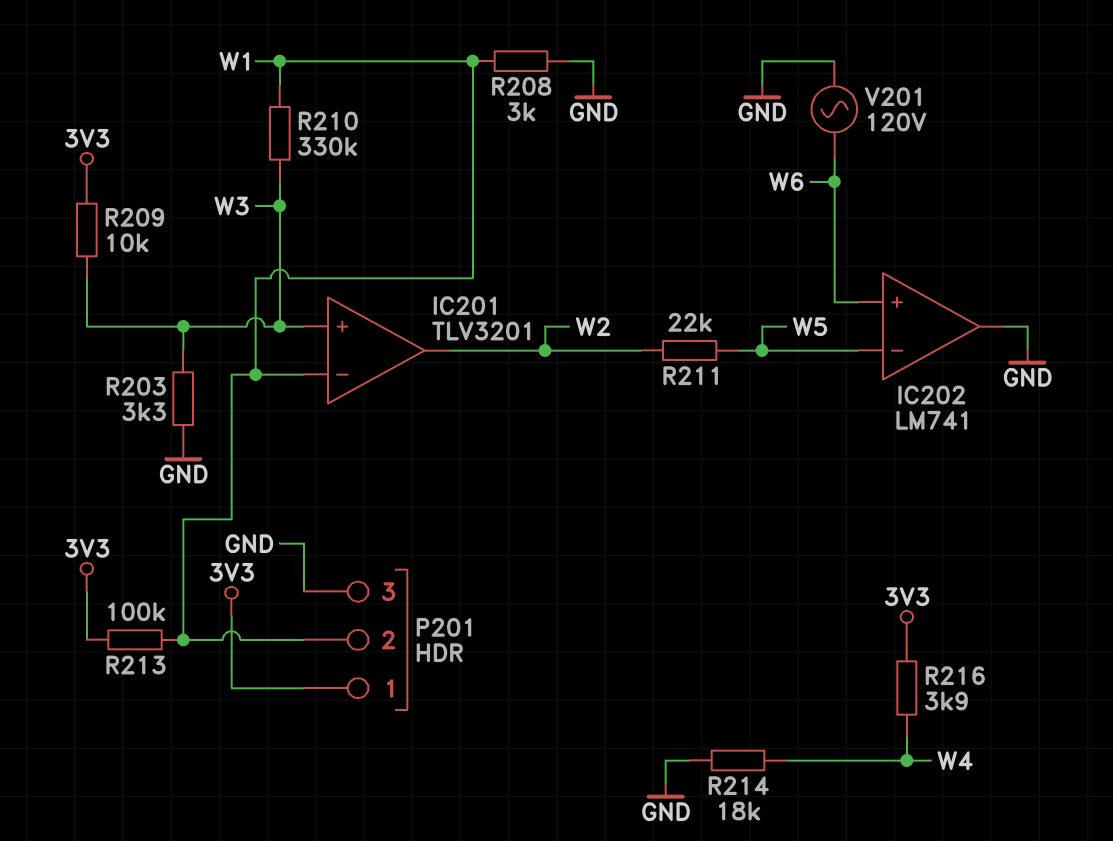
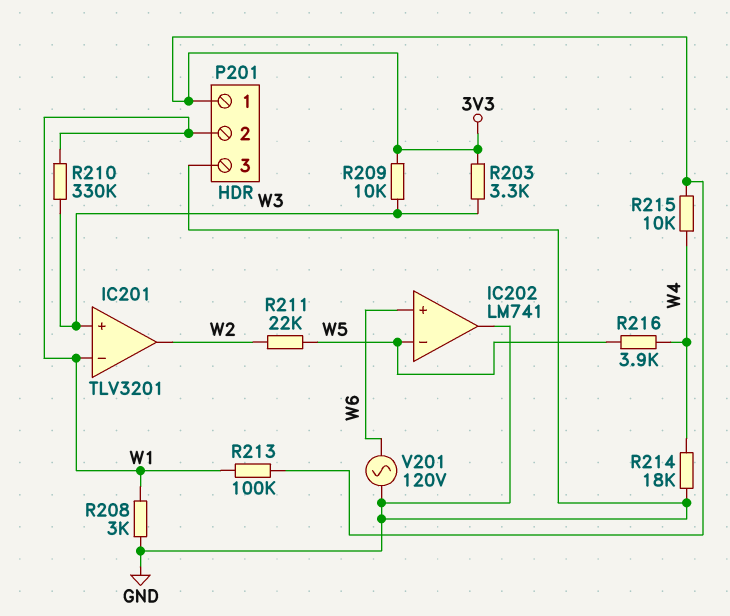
R203: 3.3k (GND, W3) -> 3.3k (3V3, W3)
R215: none -> 10k (3V3, W4)
R216: 3.9k (3V3, W4) -> 3.9k (W4, W5)

